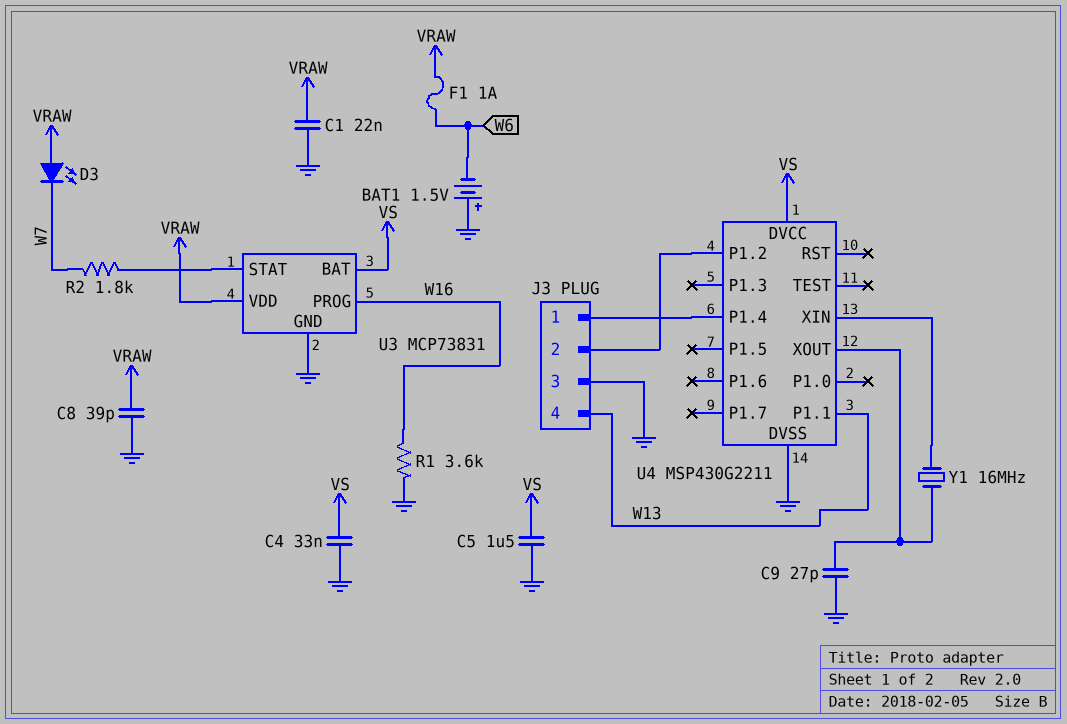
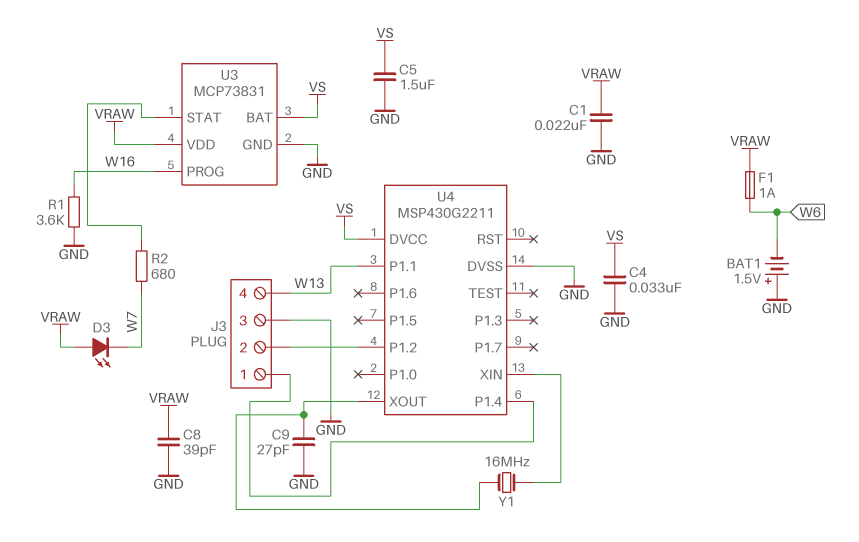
R2: 1.8k (U3/STAT, W7) -> 680 (U3/STAT, W7)

